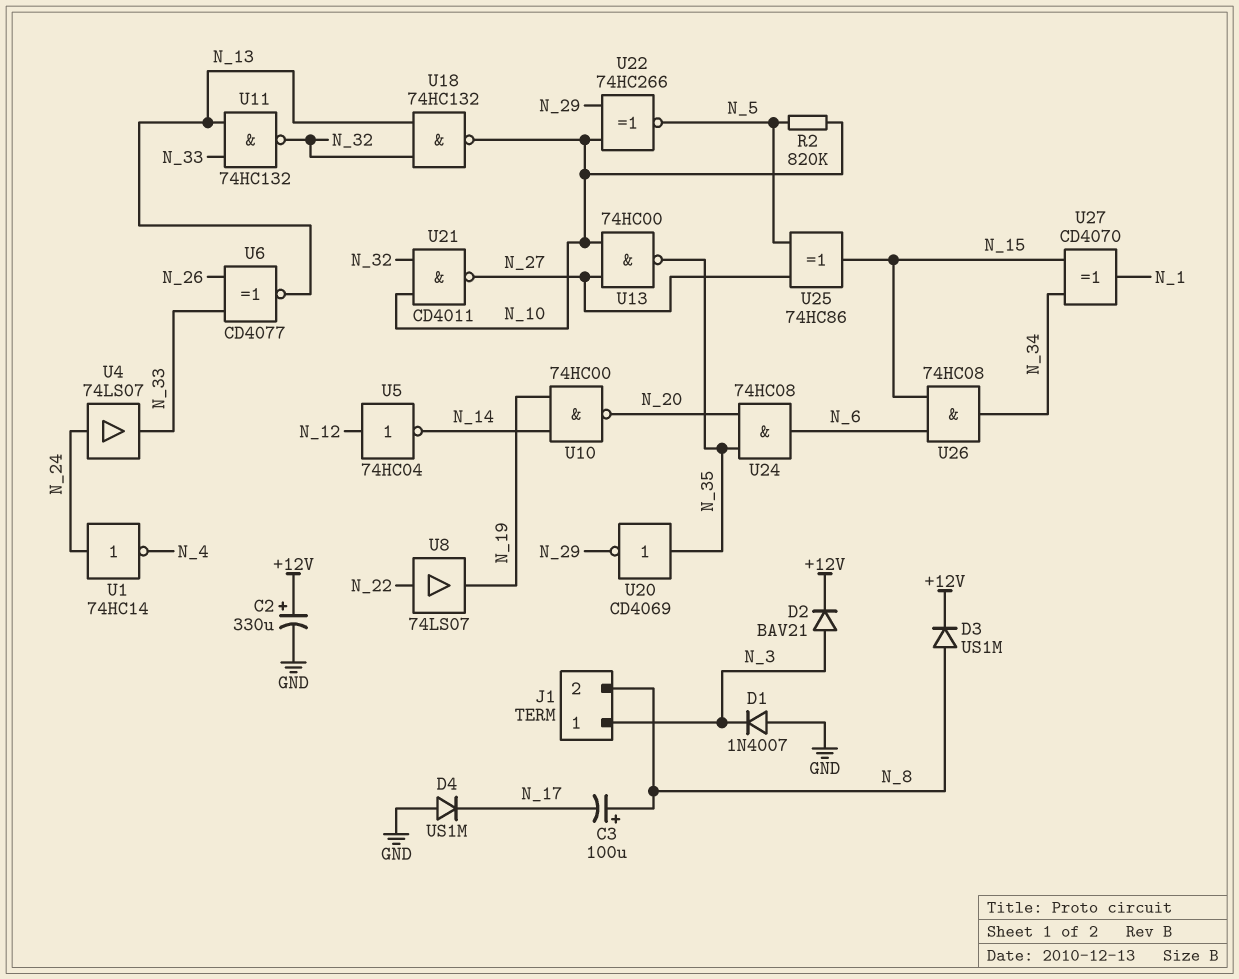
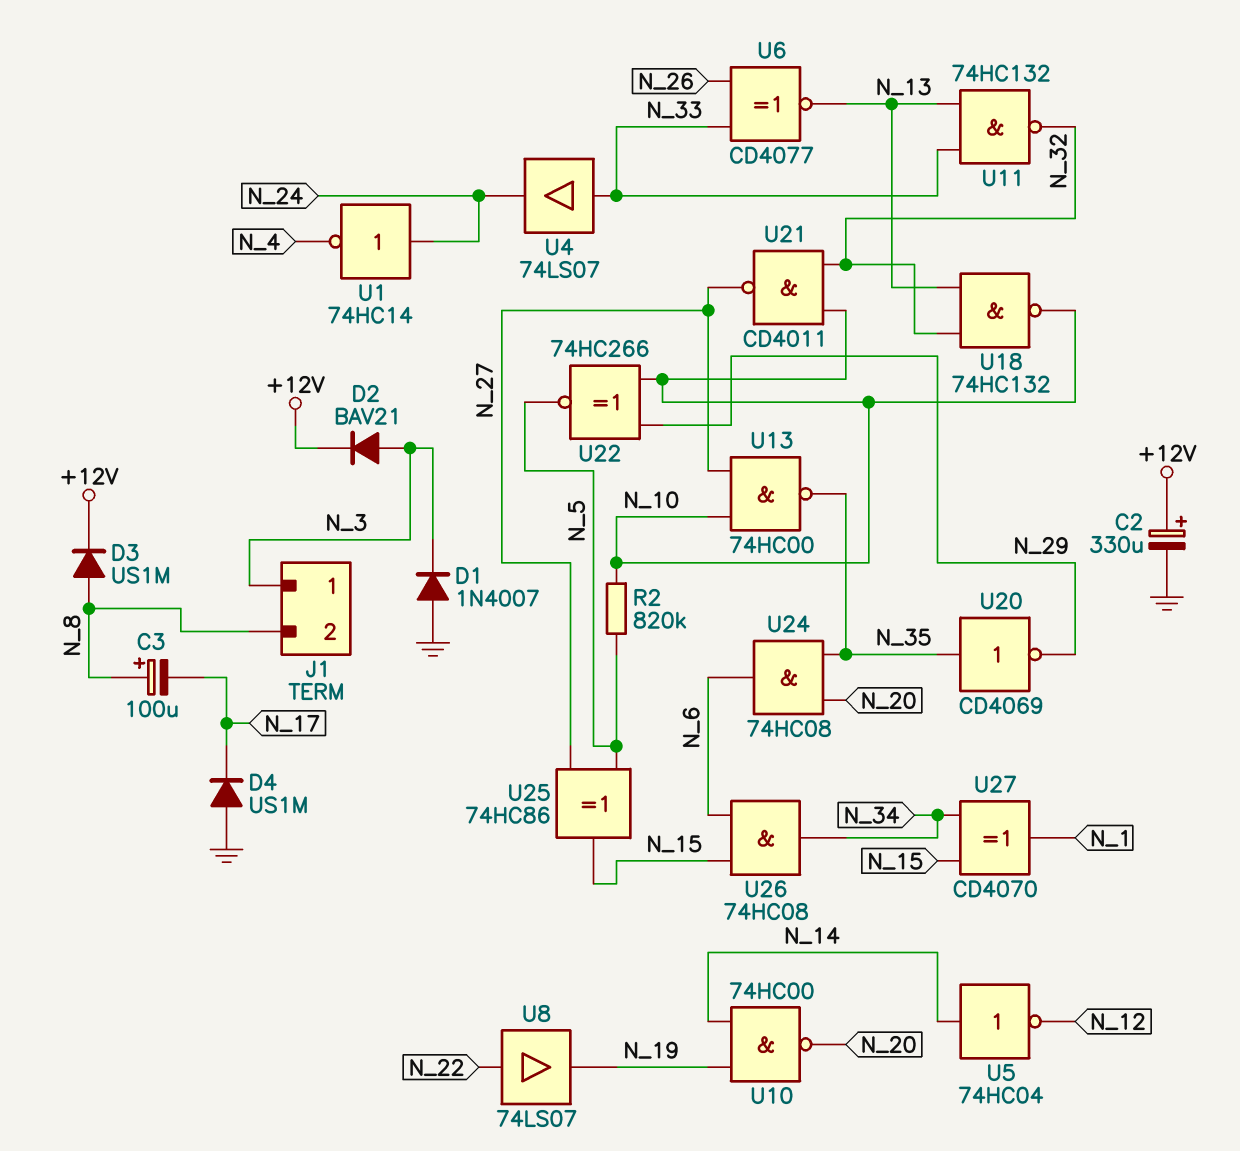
U4: buffer 74LS07 (in N_24, out N_33) -> buffer 74LS07 (in N_33, out N_24)
U5: NOT 74HC04 (in N_12, out N_14) -> NOT 74HC04 (in N_14, out N_12)

